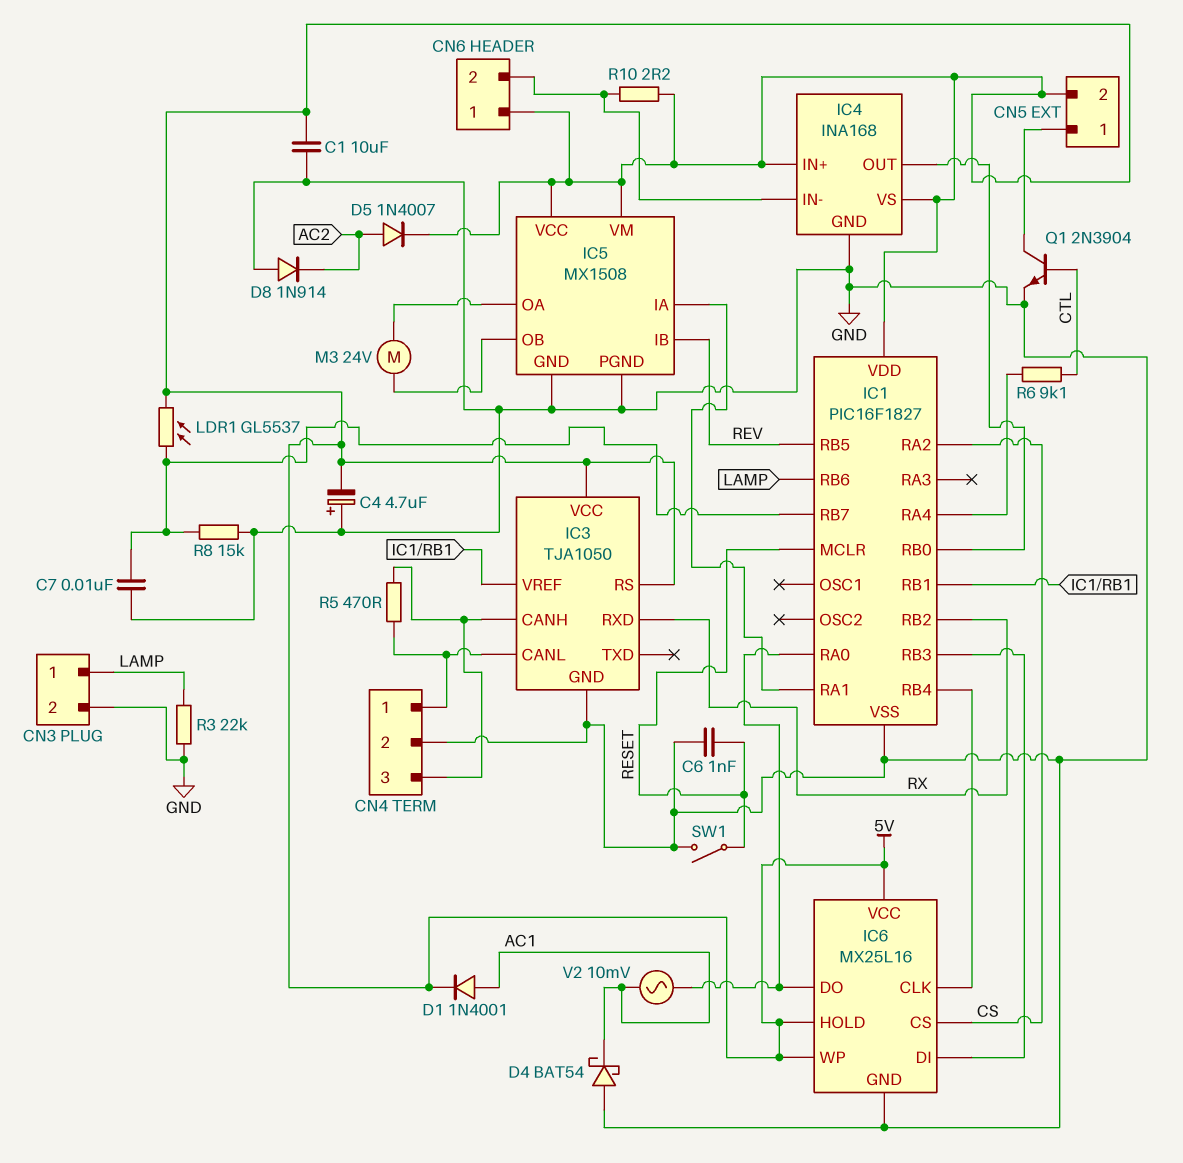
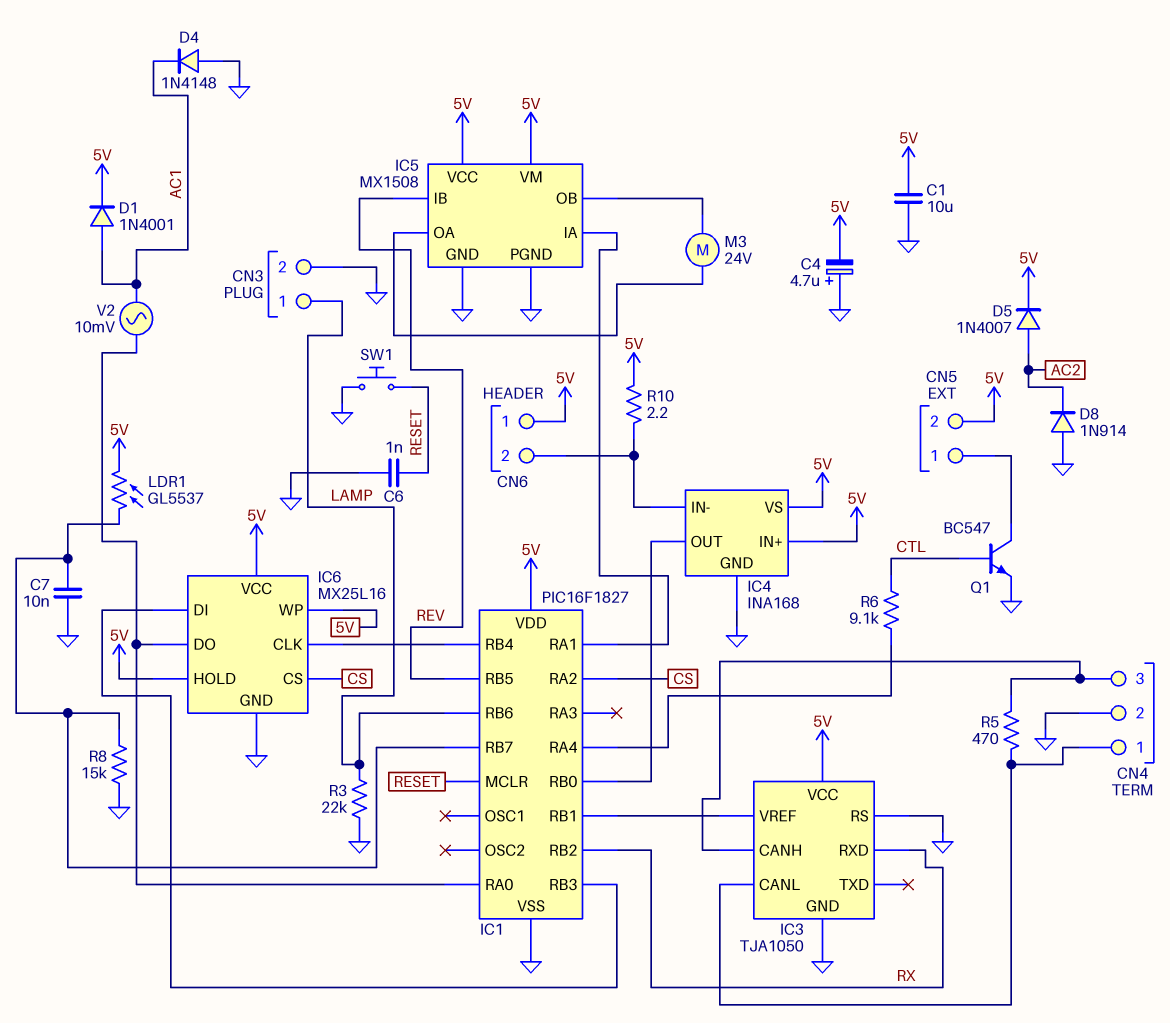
D4: schottky BAT54 (A GND, K AC1) -> diode 1N4148 (A GND, K AC1)
IC3 pin RS: 5V -> GND
Q1: NPN 2N3904 (B CTL, C CN5/1, E GND) -> NPN BC547 (B CTL, C CN5/1, E GND)
SW1: switch (GND, RESET) -> button (GND, RESET)

